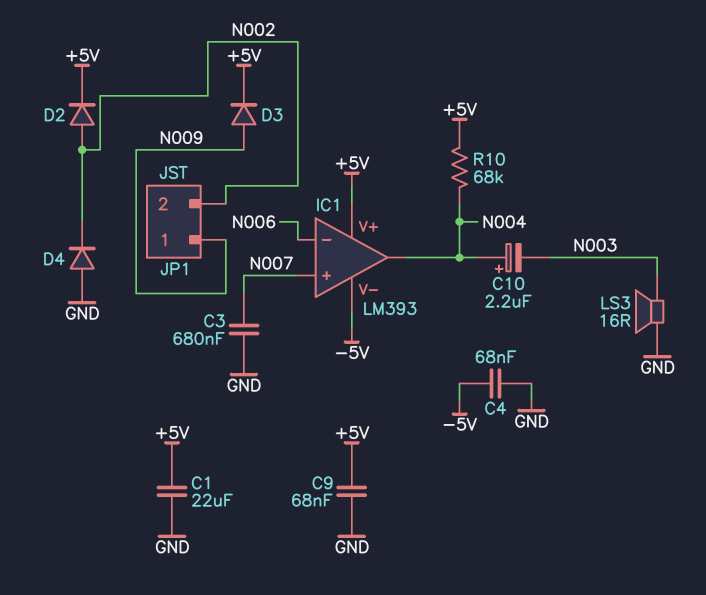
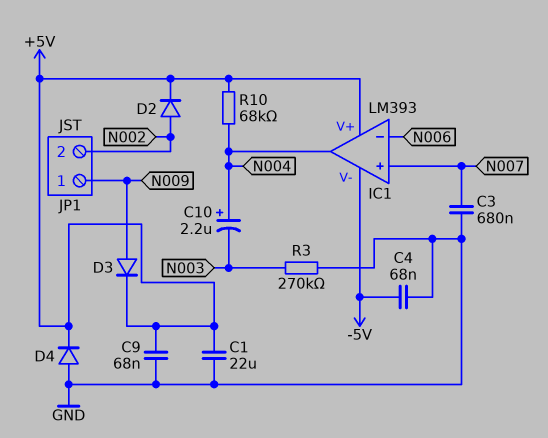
D4: diode (A GND, K N002) -> diode (A GND, K +5V)
LS3: speaker 16R (GND, N003) -> none
R3: none -> 270k (GND, N003)

